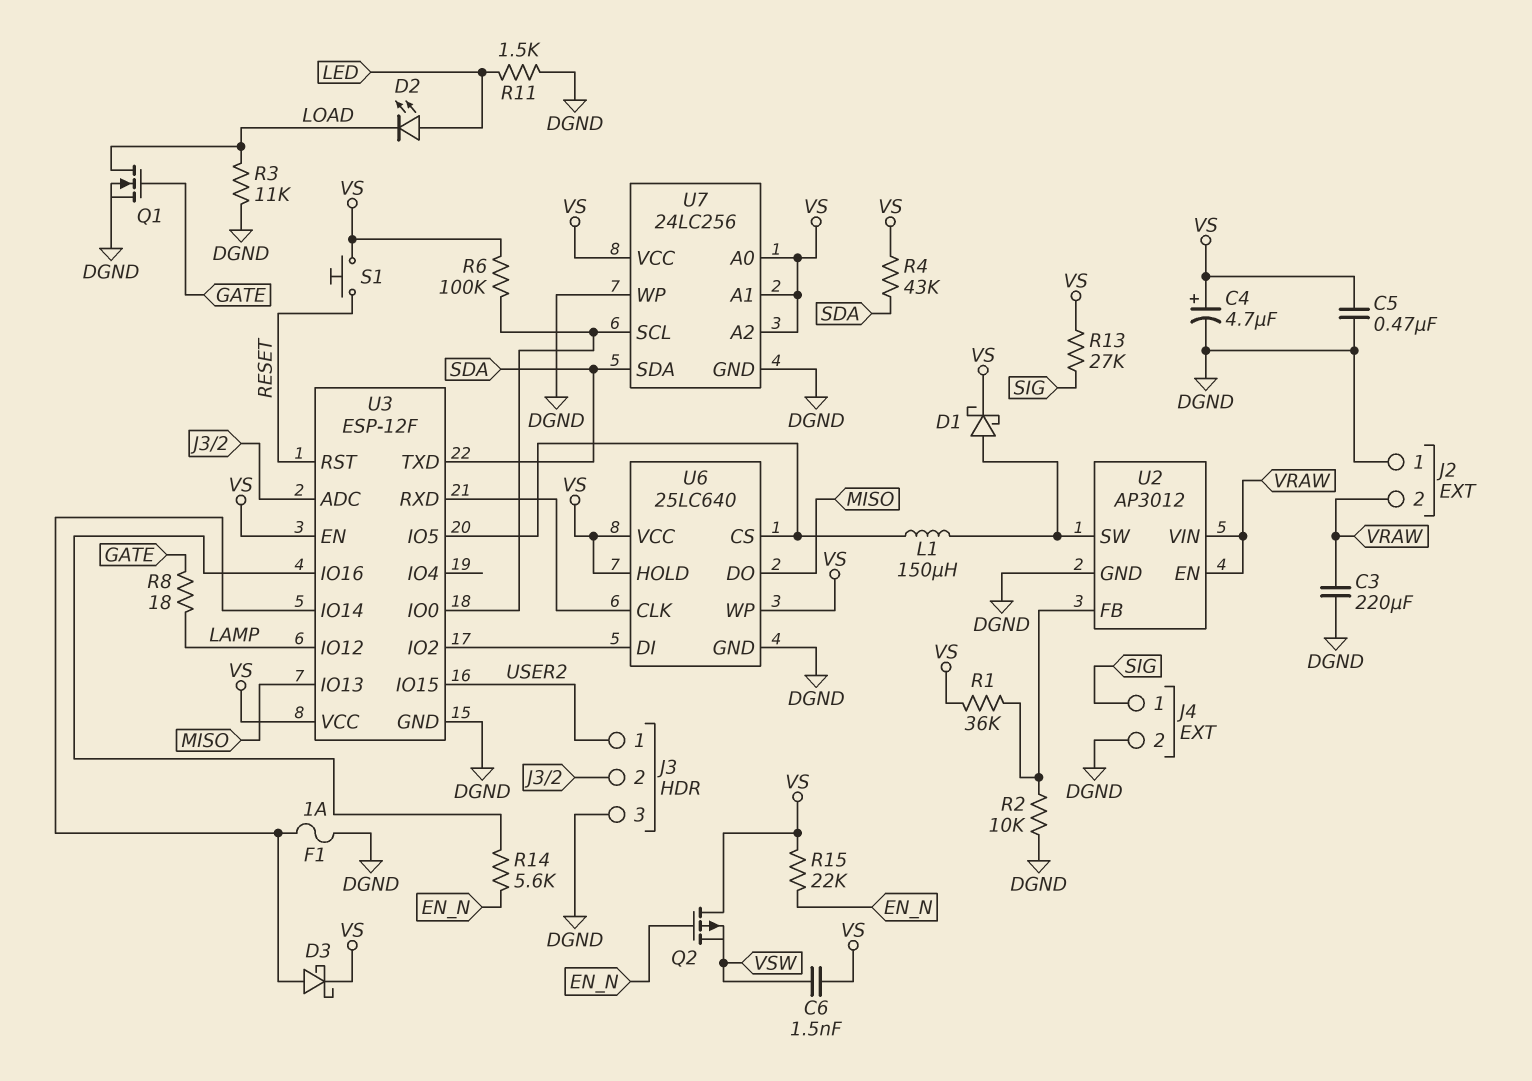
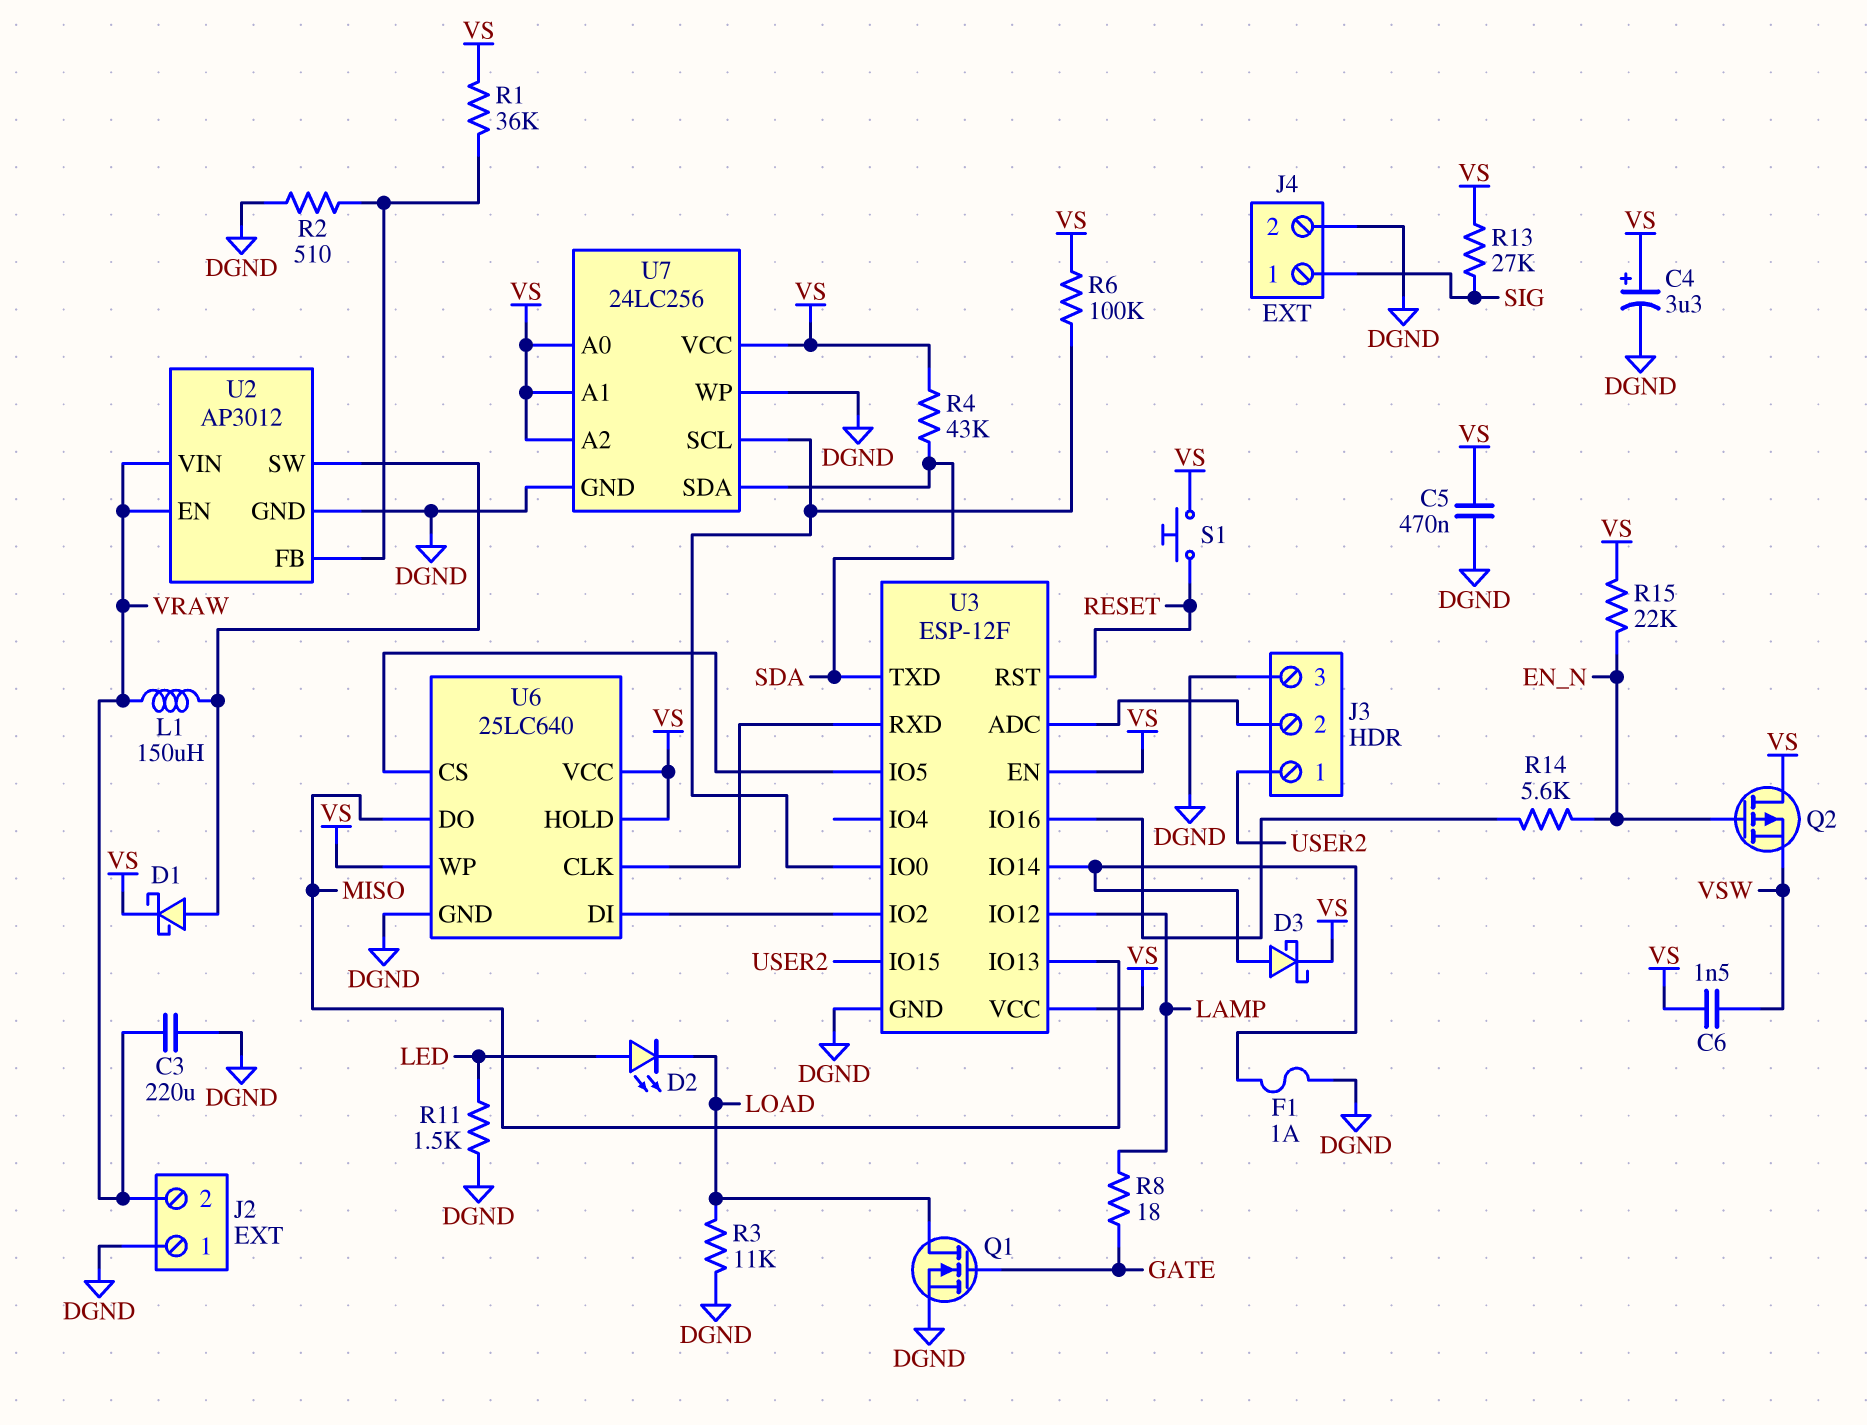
C4: 4.7uF (plus VS, minus DGND) -> 3.3uF (plus VS, minus DGND)
L1: 150uH (U2/SW, U3/IO5) -> 150uH (U2/SW, VRAW)
R2: 10k (DGND, U2/FB) -> 510 (DGND, U2/FB)

